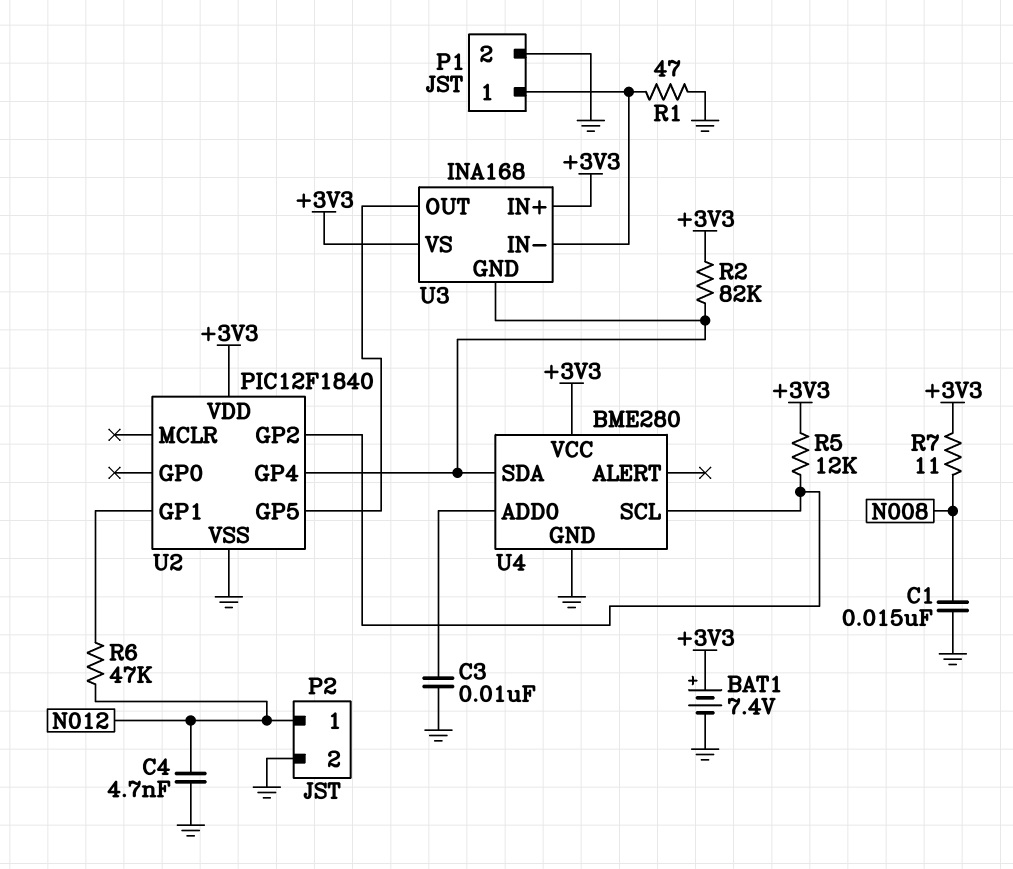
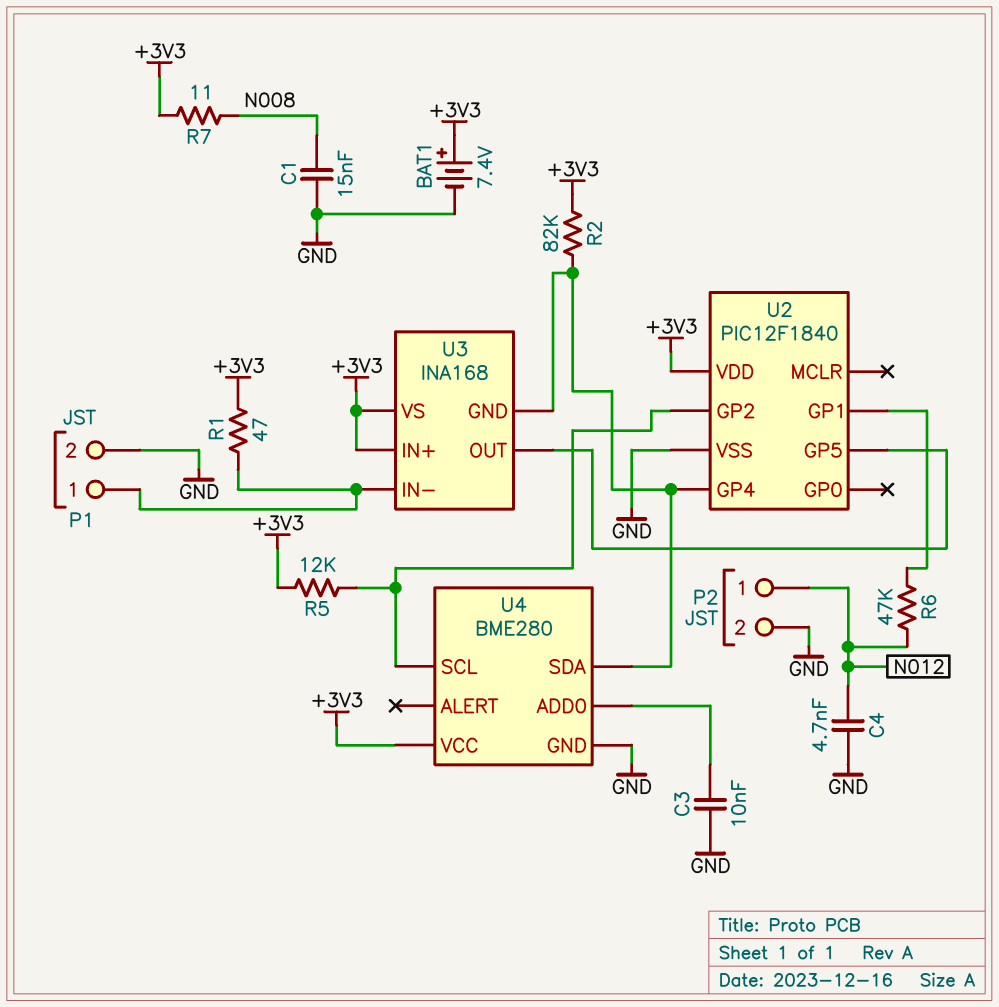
R1: 47 (GND, P1/1) -> 47 (+3V3, P1/1)

